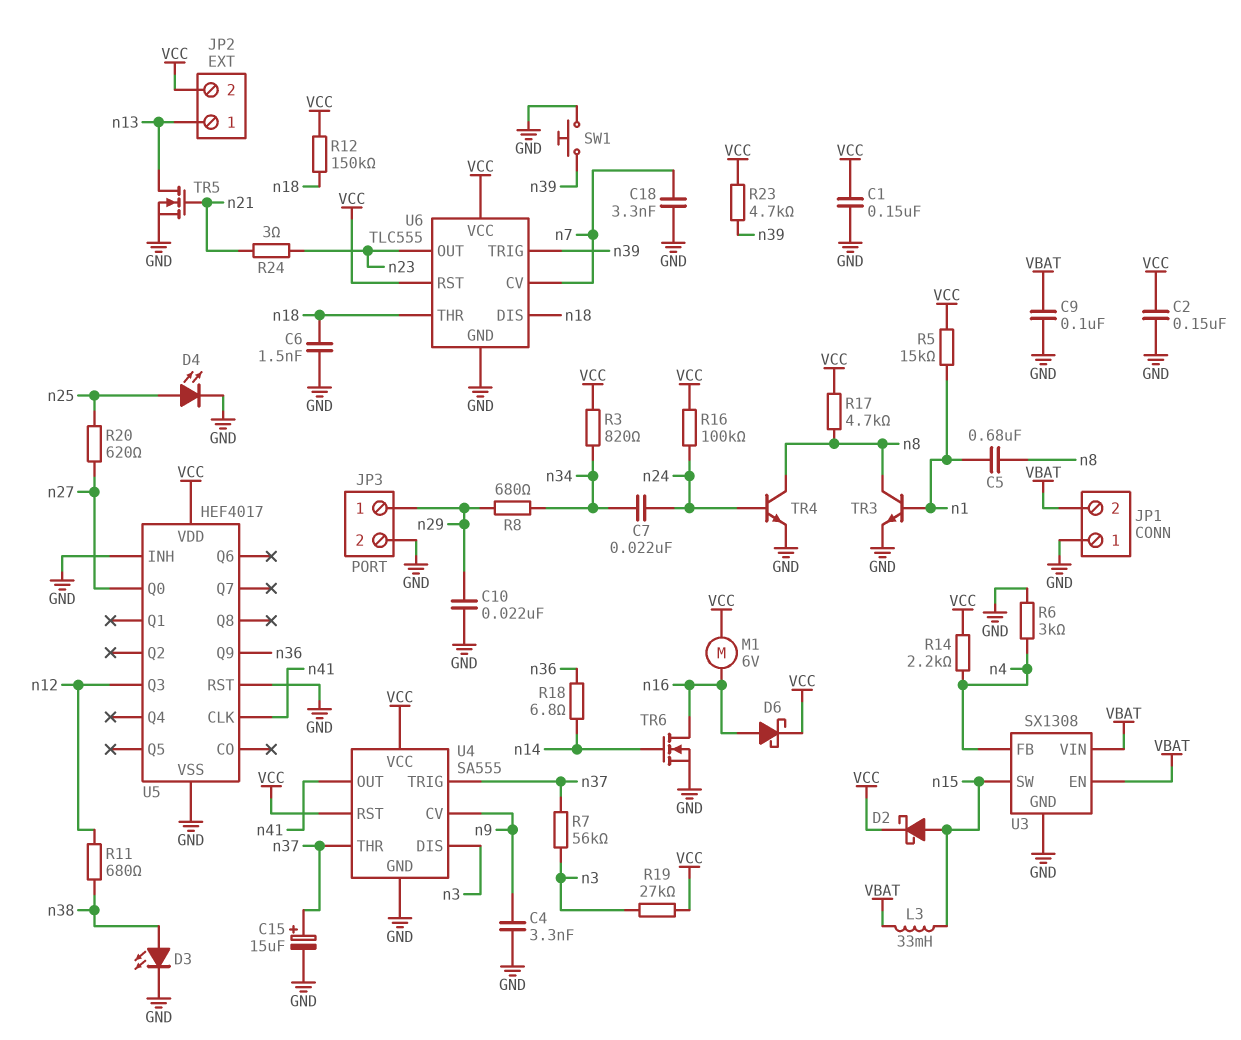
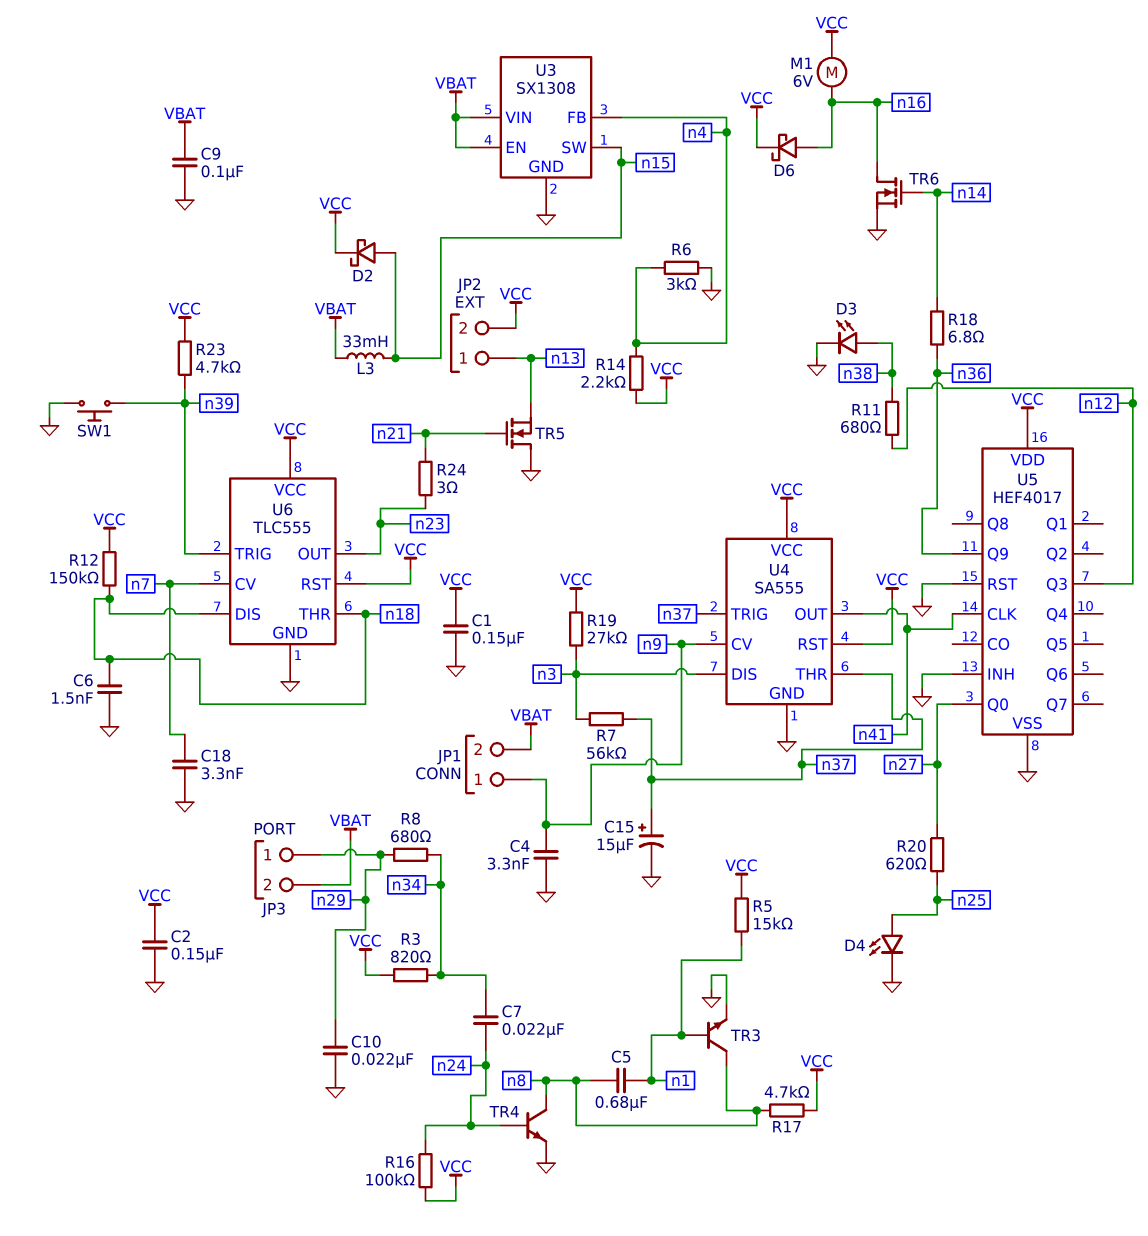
JP1 pin 1: GND -> n9
JP3 pin 2: GND -> VBAT
TR5: NMOS (G n21, D n13, S GND) -> NMOS (G n21, D GND, S n13)

